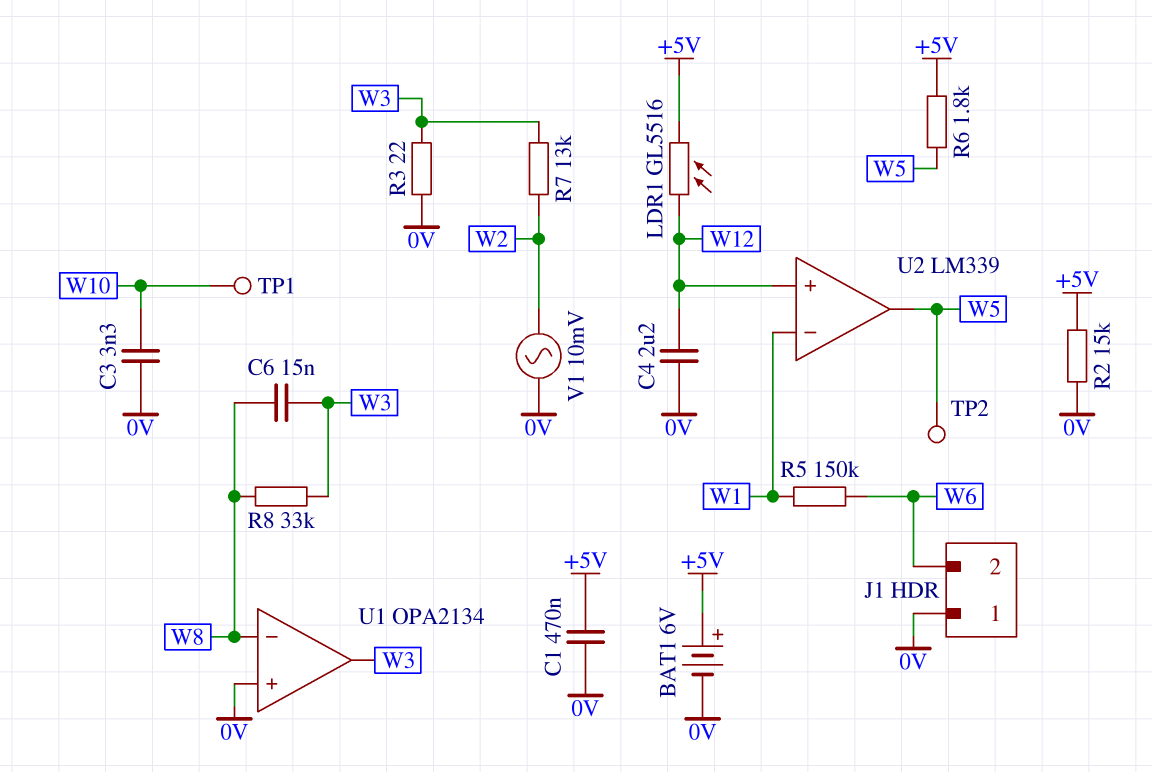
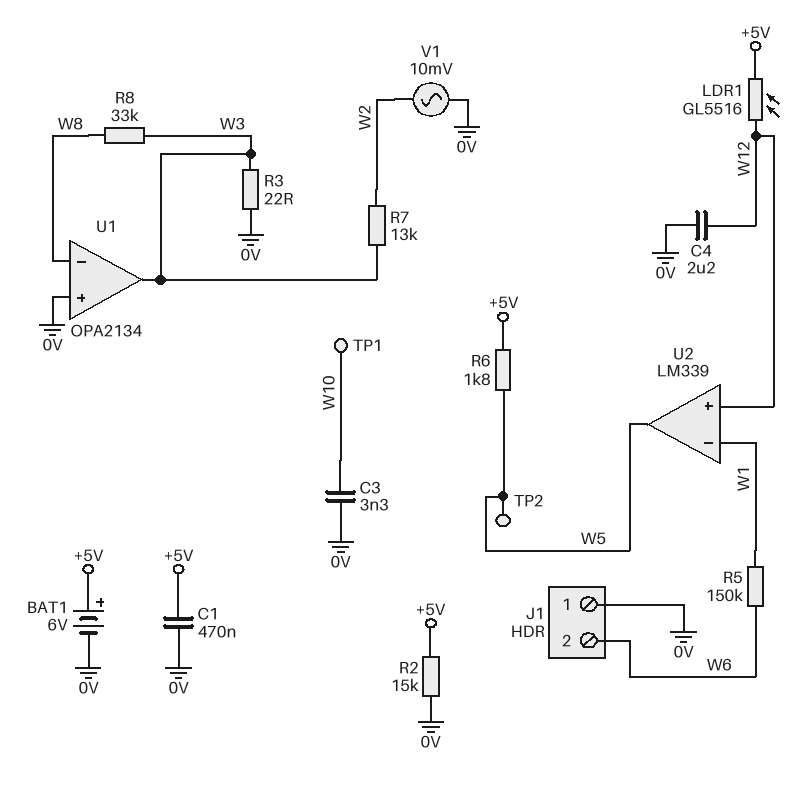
C6: 15nF (W3, W8) -> none

